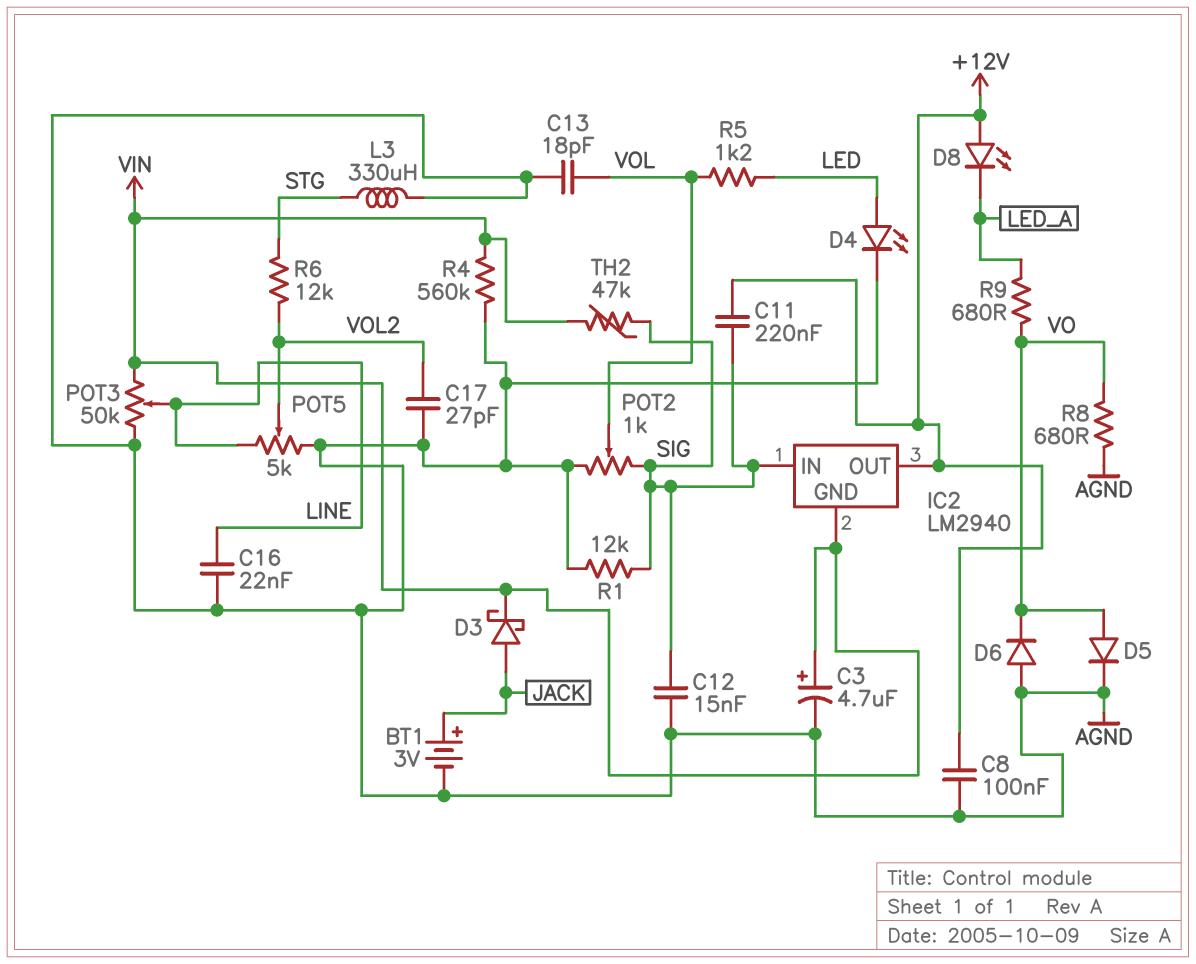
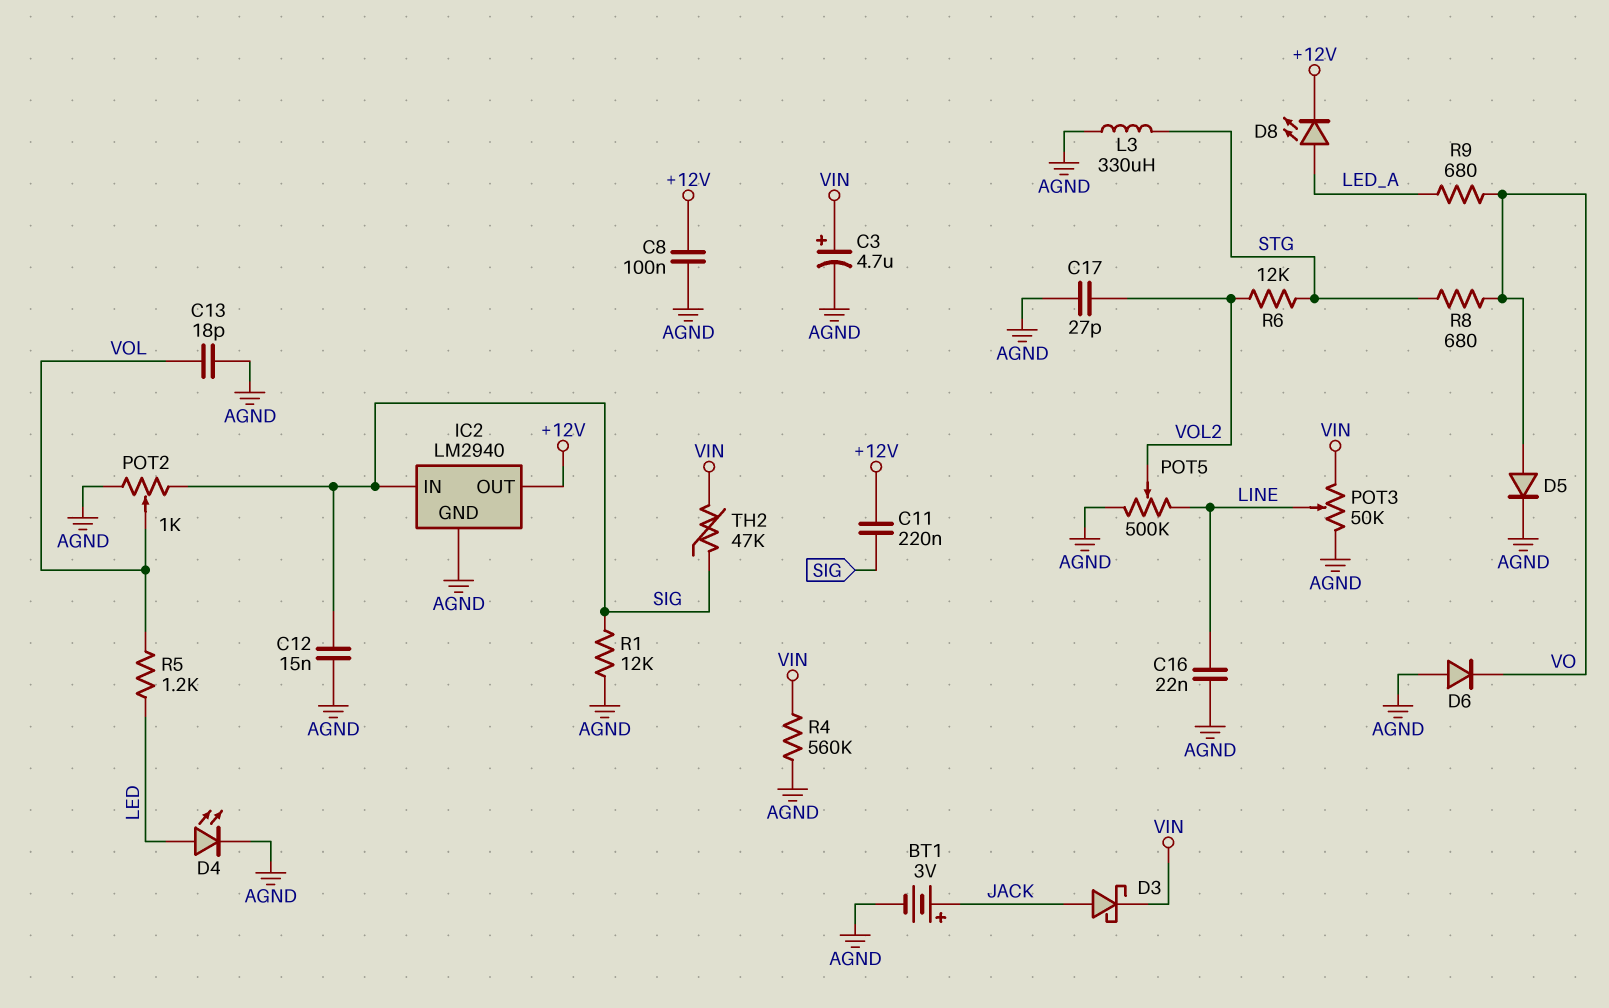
D8: LED (A +12V, K LED_A) -> LED (A LED_A, K +12V)
IC2 pin GND: VIN -> AGND
POT5: 5k (AGND, LINE, wiper VOL2) -> 500k (AGND, LINE, wiper VOL2)
R8: 680 (AGND, VO) -> 680 (STG, VO)

